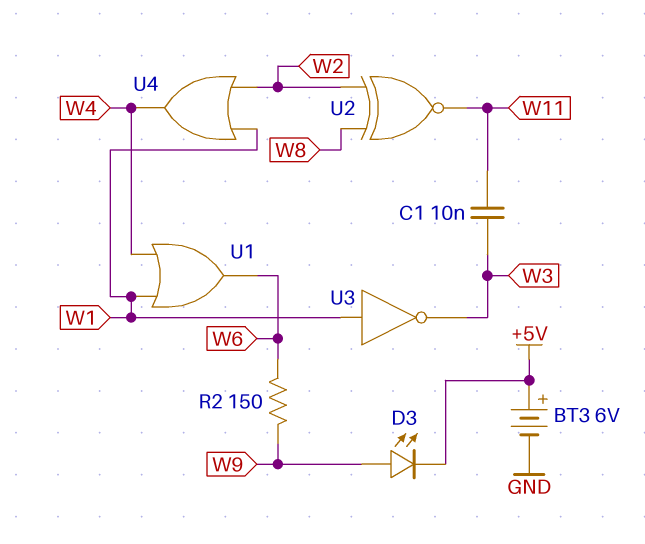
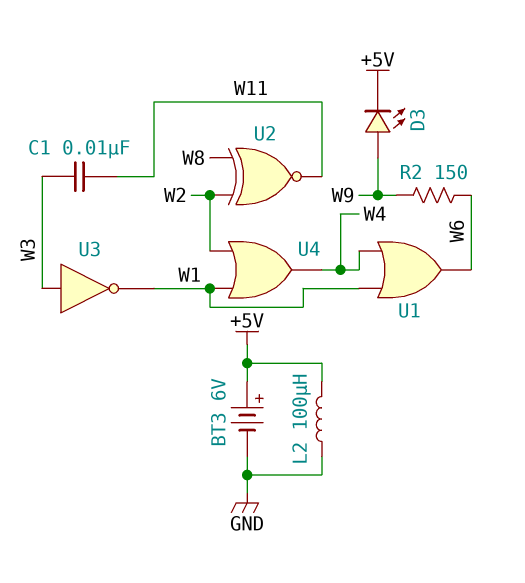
L2: none -> 100uH (+5V, GND)
U3: NOT (in W1, out W3) -> NOT (in W3, out W1)

